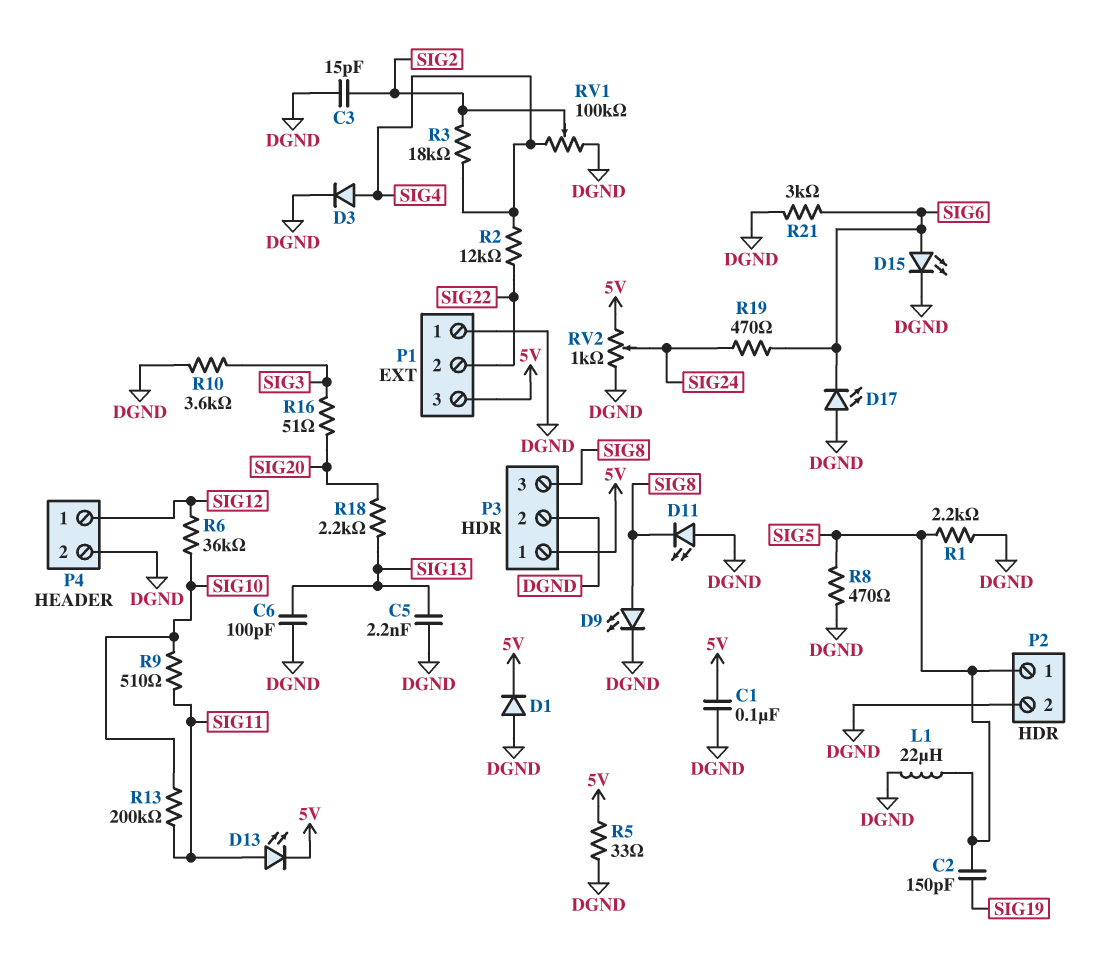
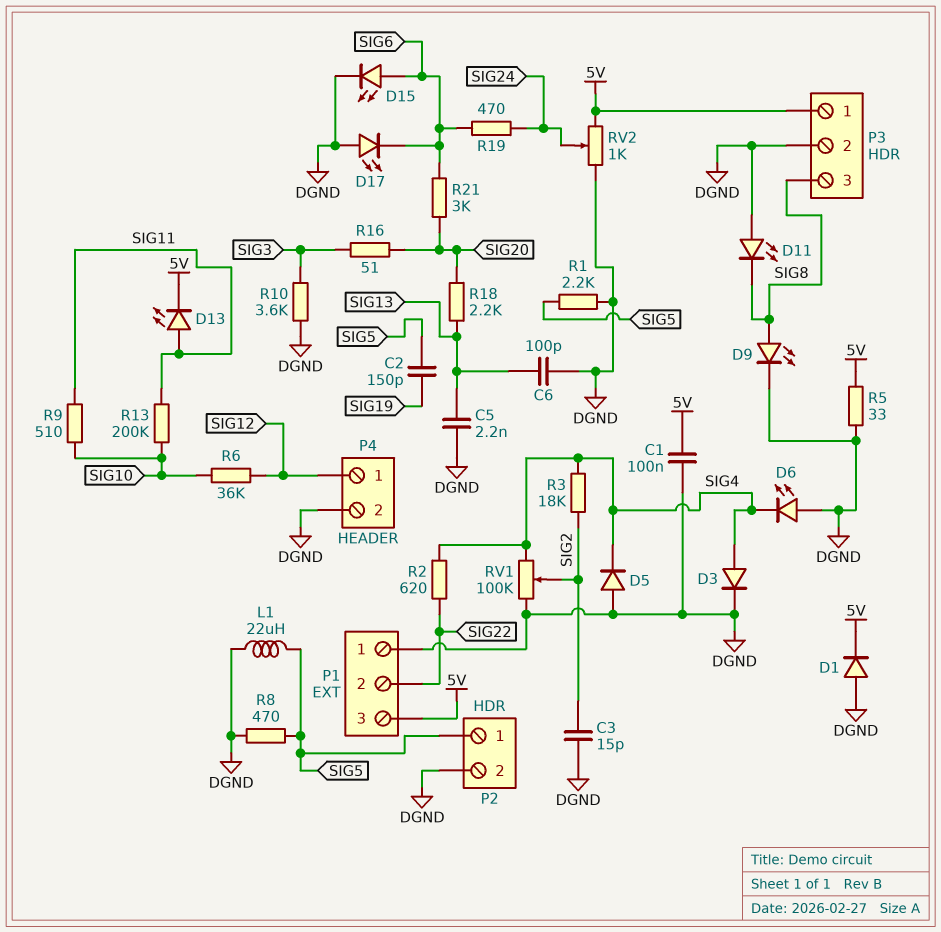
D5: none -> diode (A DGND, K SIG4)
D6: none -> LED (A DGND, K SIG4)
R2: 12k (SIG4, SIG22) -> 620 (SIG4, SIG22)
R21: 3k (DGND, SIG6) -> 3k (SIG6, SIG20)

